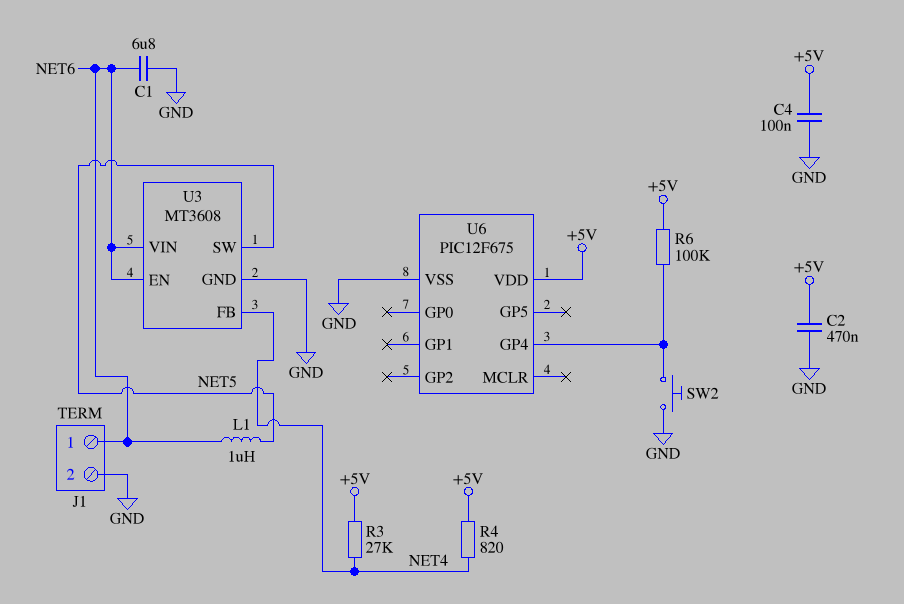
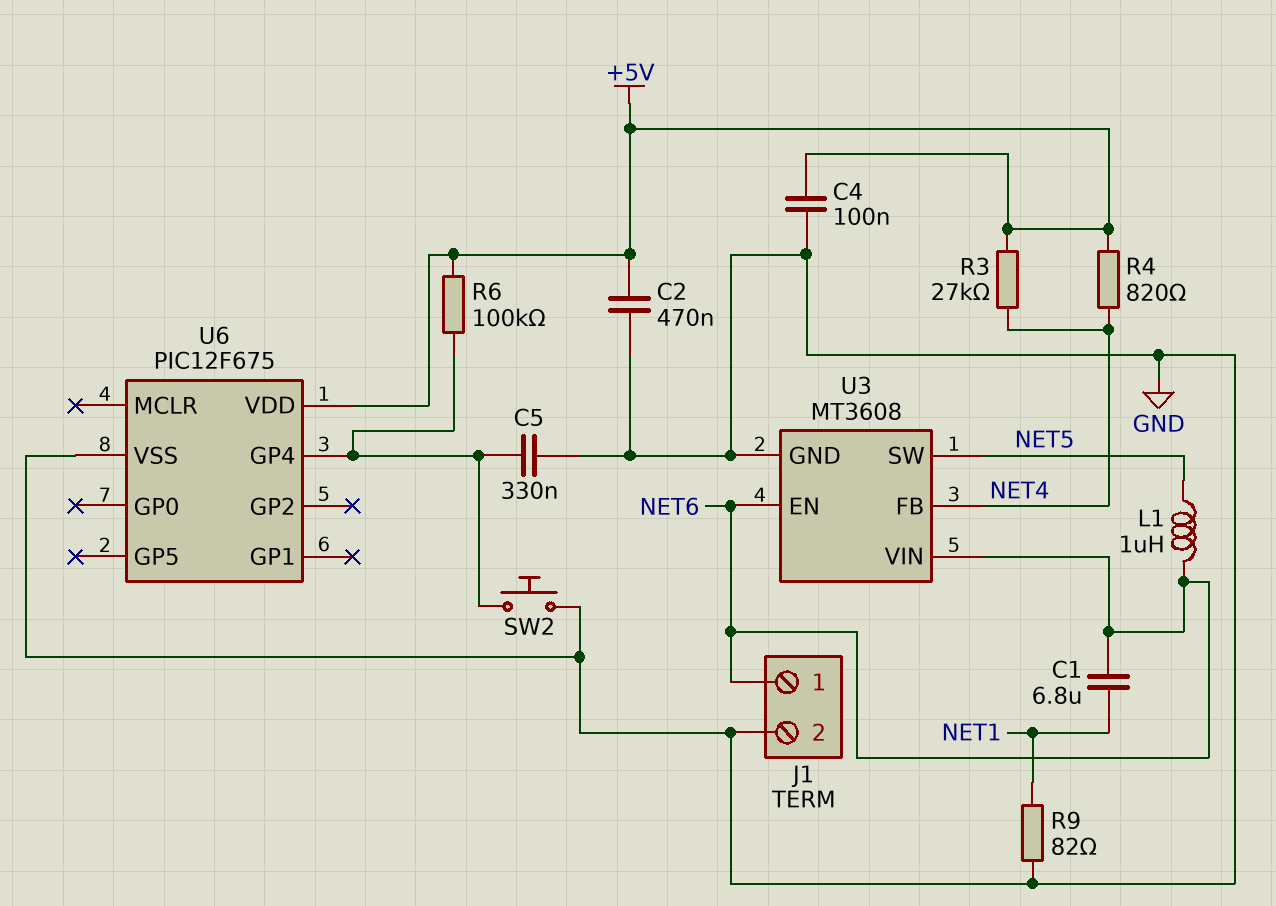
C1: 6.8uF (GND, NET6) -> 6.8uF (NET1, NET6)
C5: none -> 330nF (GND, U6/GP4)
R9: none -> 82 (GND, NET1)

